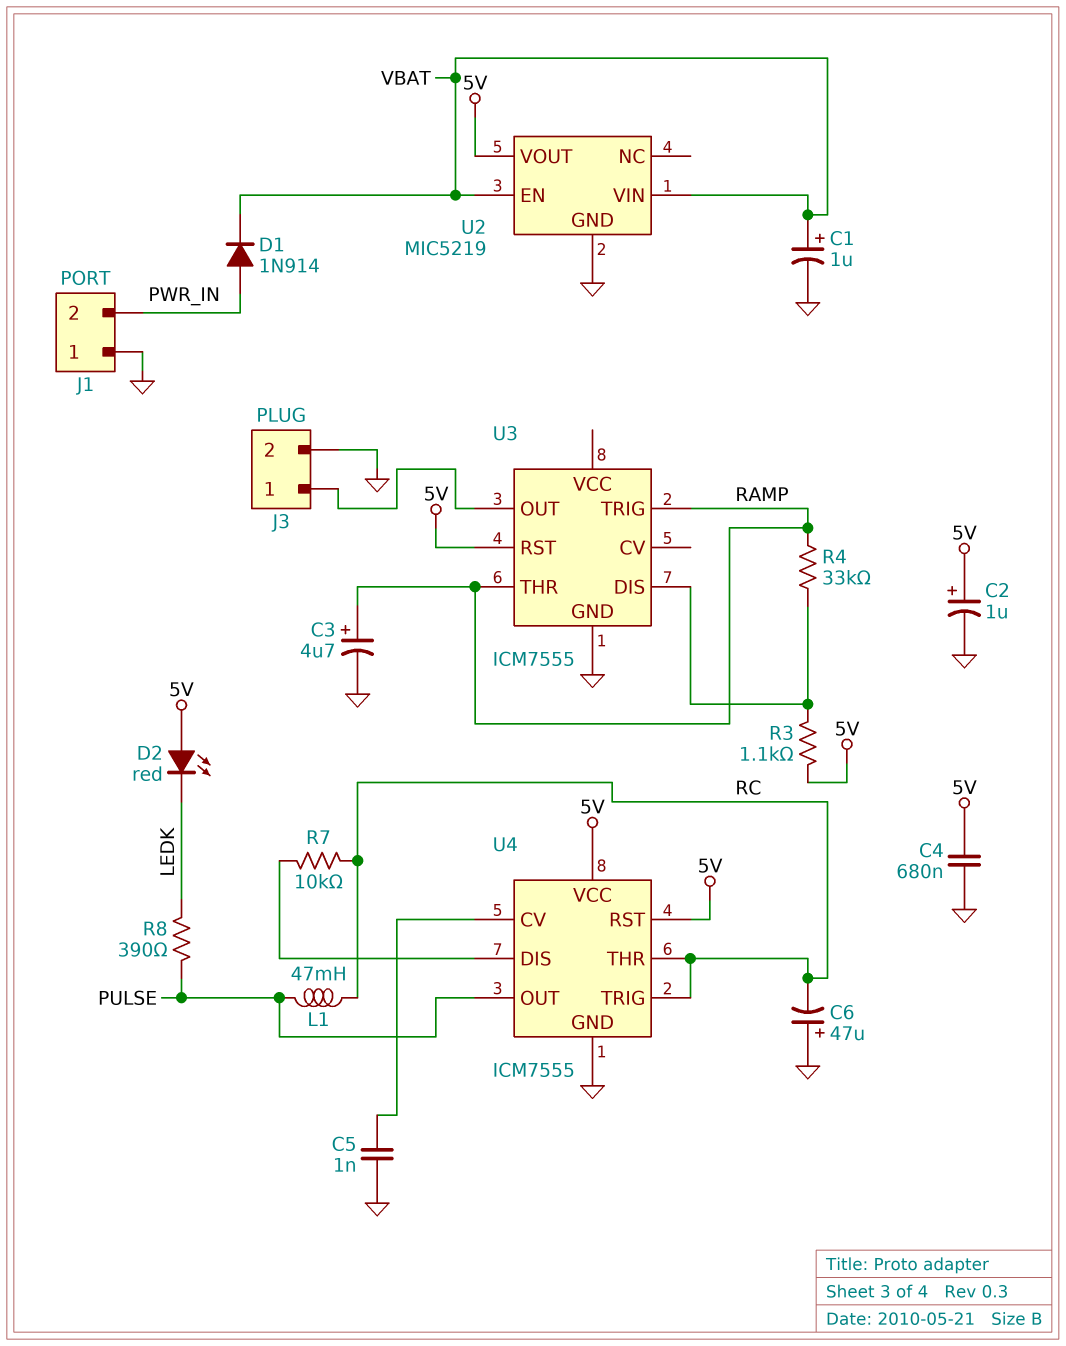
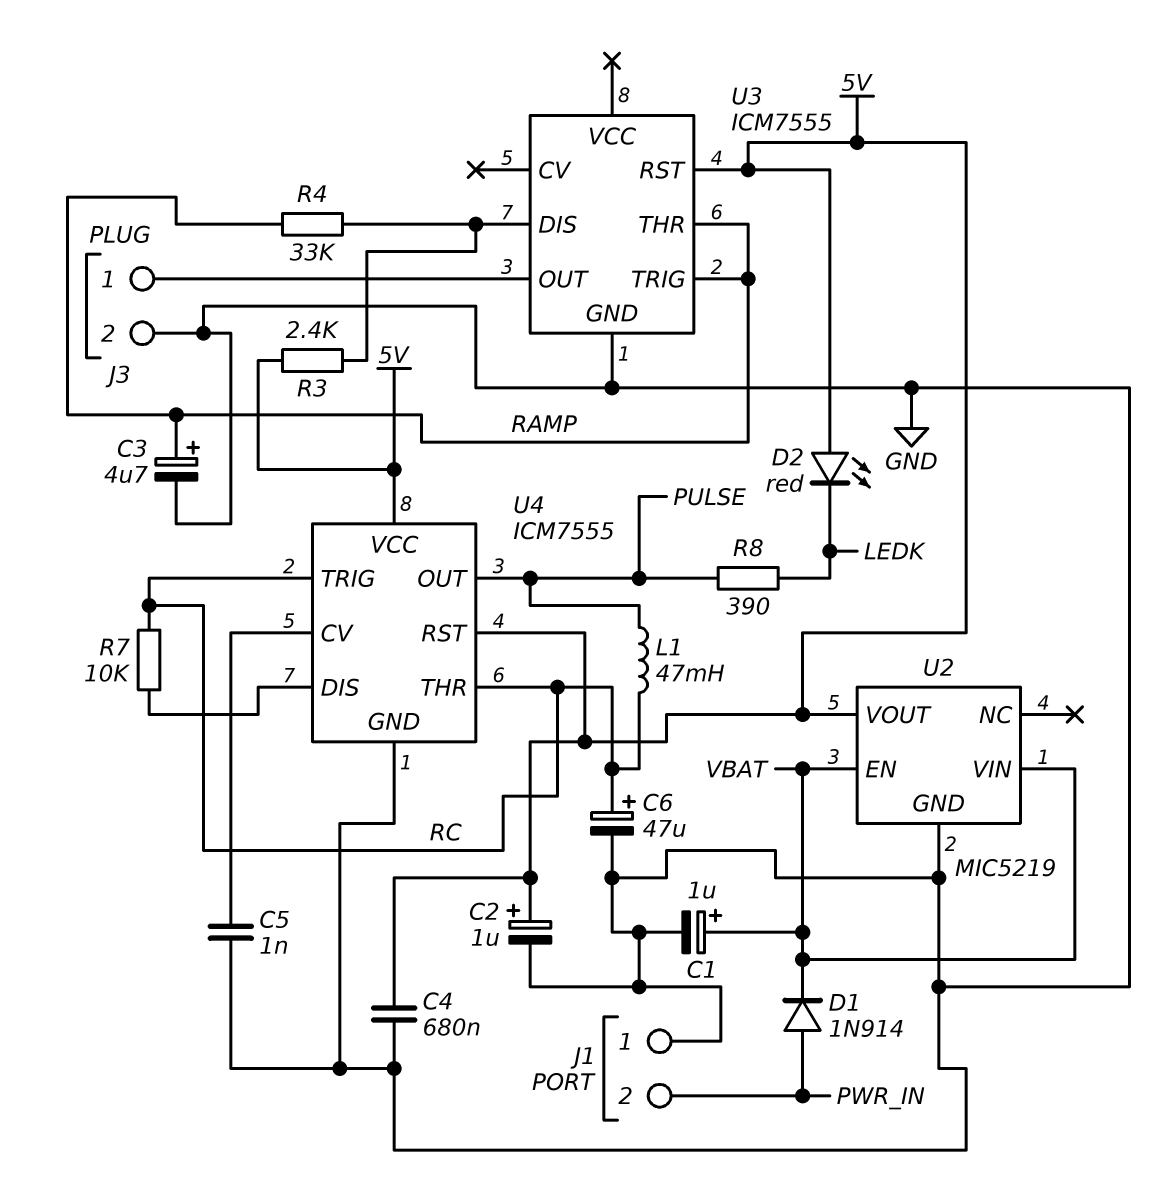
C6: 47uF (plus GND, minus RC) -> 47uF (plus RC, minus GND)
R3: 1.1k (5V, U3/DIS) -> 2.4k (5V, U3/DIS)

